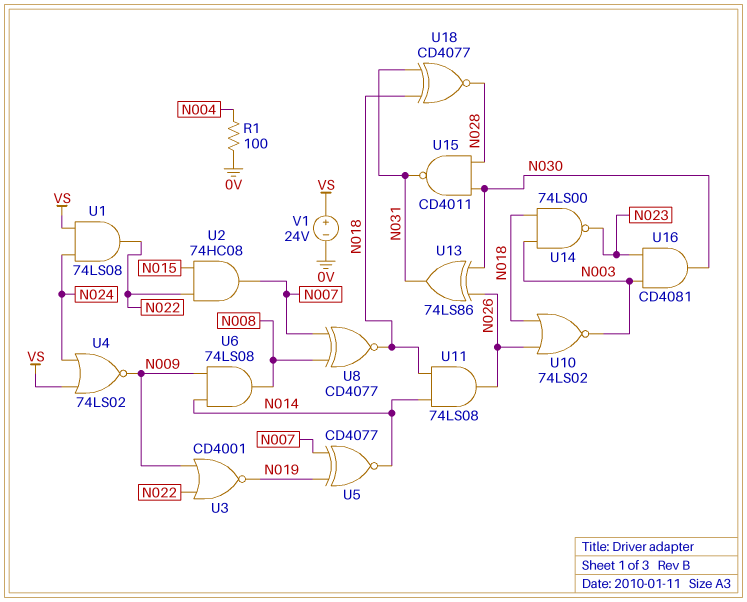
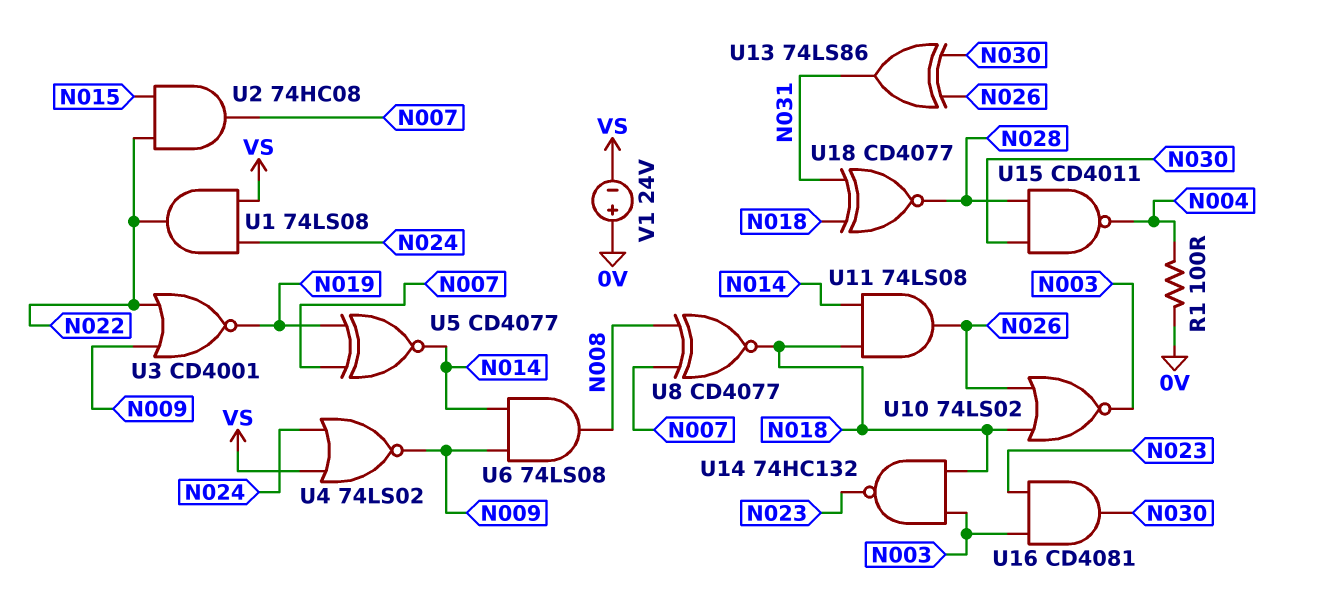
U14: NAND 74LS00 (in N003, in N018, out N023) -> NAND 74HC132 (in N003, in N018, out N023)
U15: NAND CD4011 (in N028, in N030, out N031) -> NAND CD4011 (in N028, in N030, out N004)
V1: 24V (plus VS, minus 0V) -> 24V (plus 0V, minus VS)

